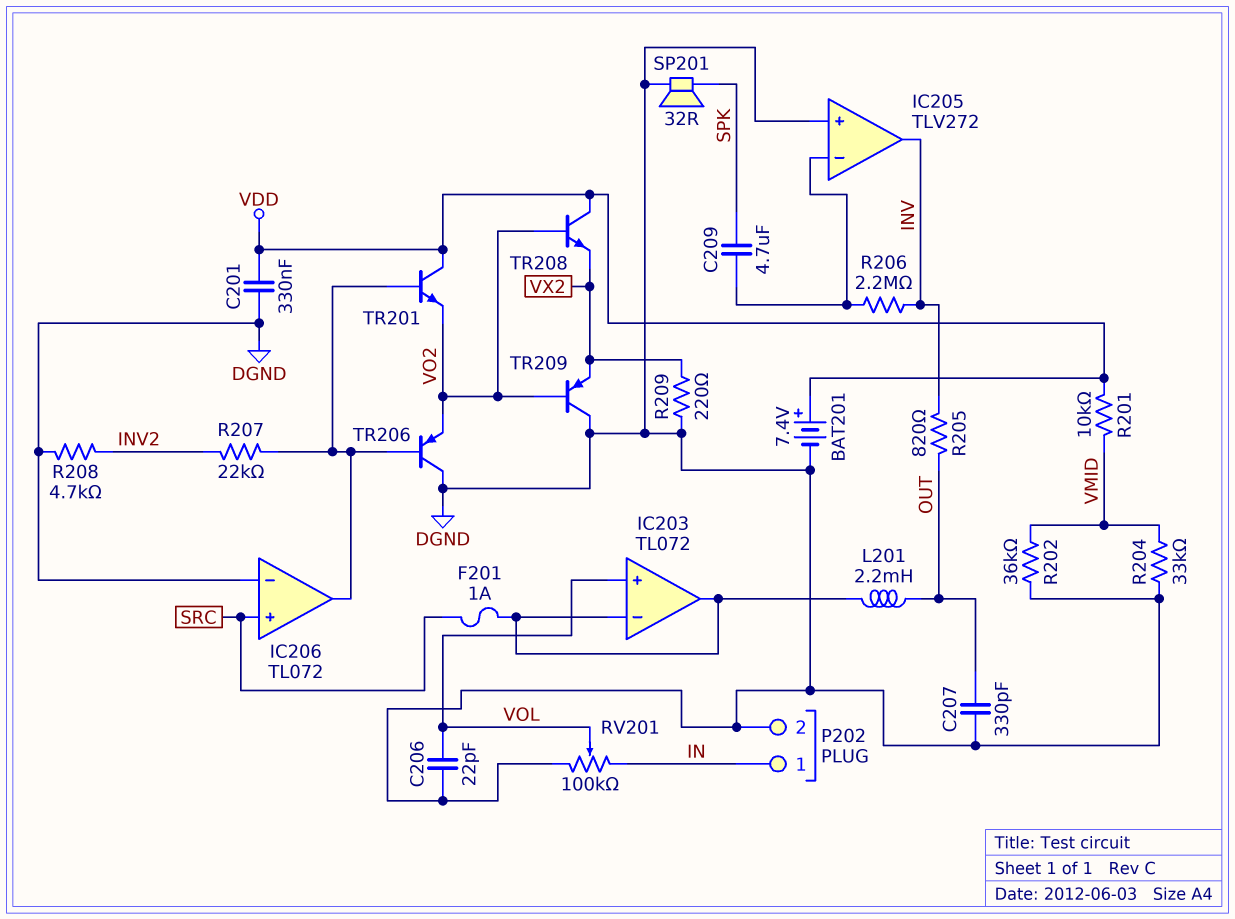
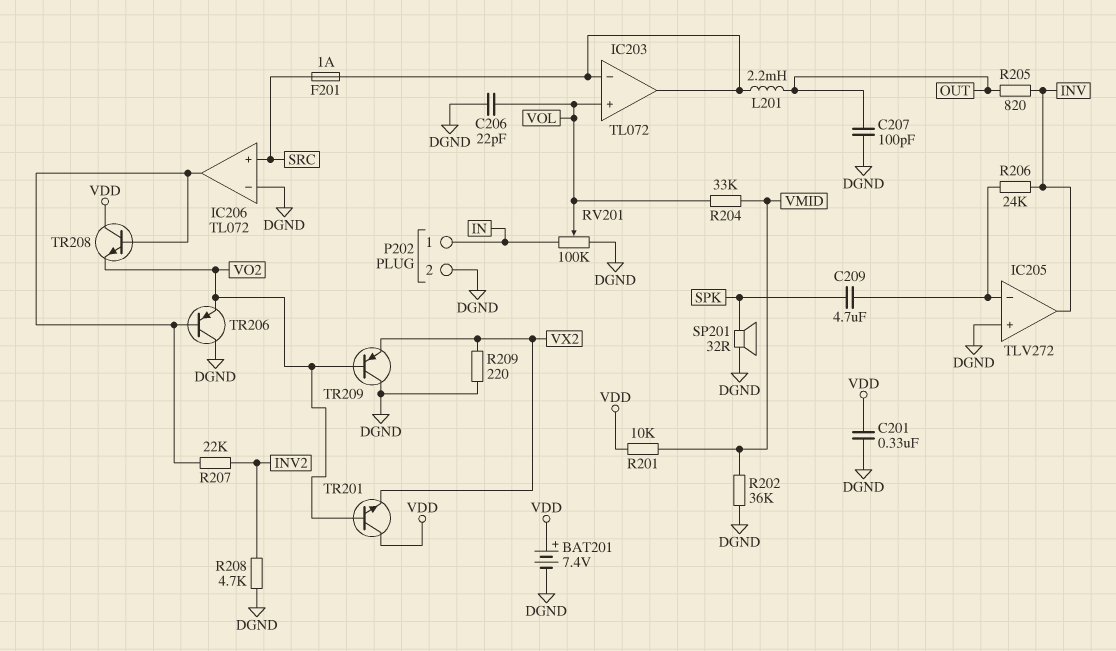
C207: 330pF (DGND, OUT) -> 100pF (DGND, OUT)
R204: 33k (DGND, VMID) -> 33k (VMID, VOL)
R206: 2.2M (IC205/in-, INV) -> 24k (IC205/in-, INV)
TR201: NPN (B IC206/out, C VDD, E VO2) -> NPN (B VO2, C VDD, E VX2)
TR208: NPN (B VO2, C VDD, E VX2) -> NPN (B IC206/out, C VDD, E VO2)

